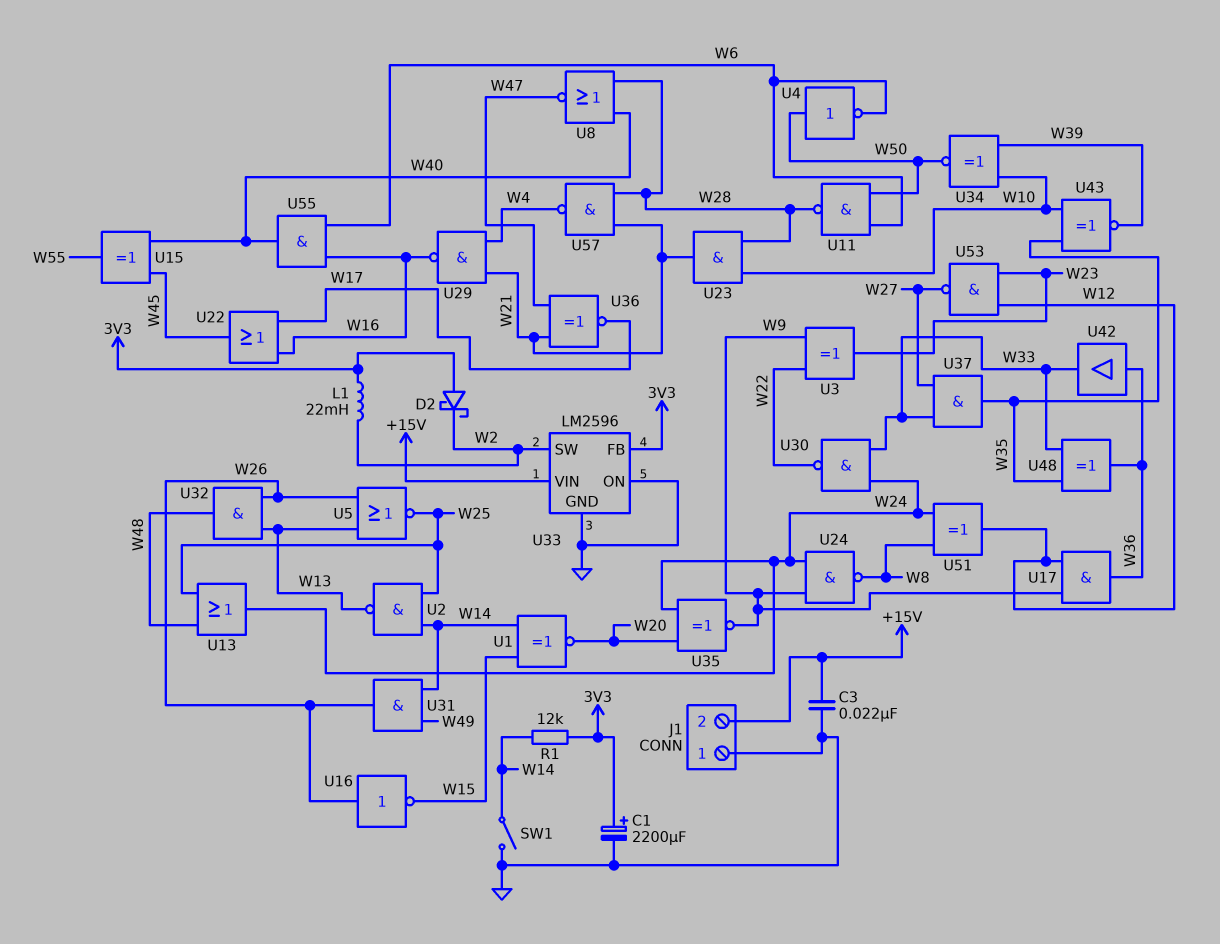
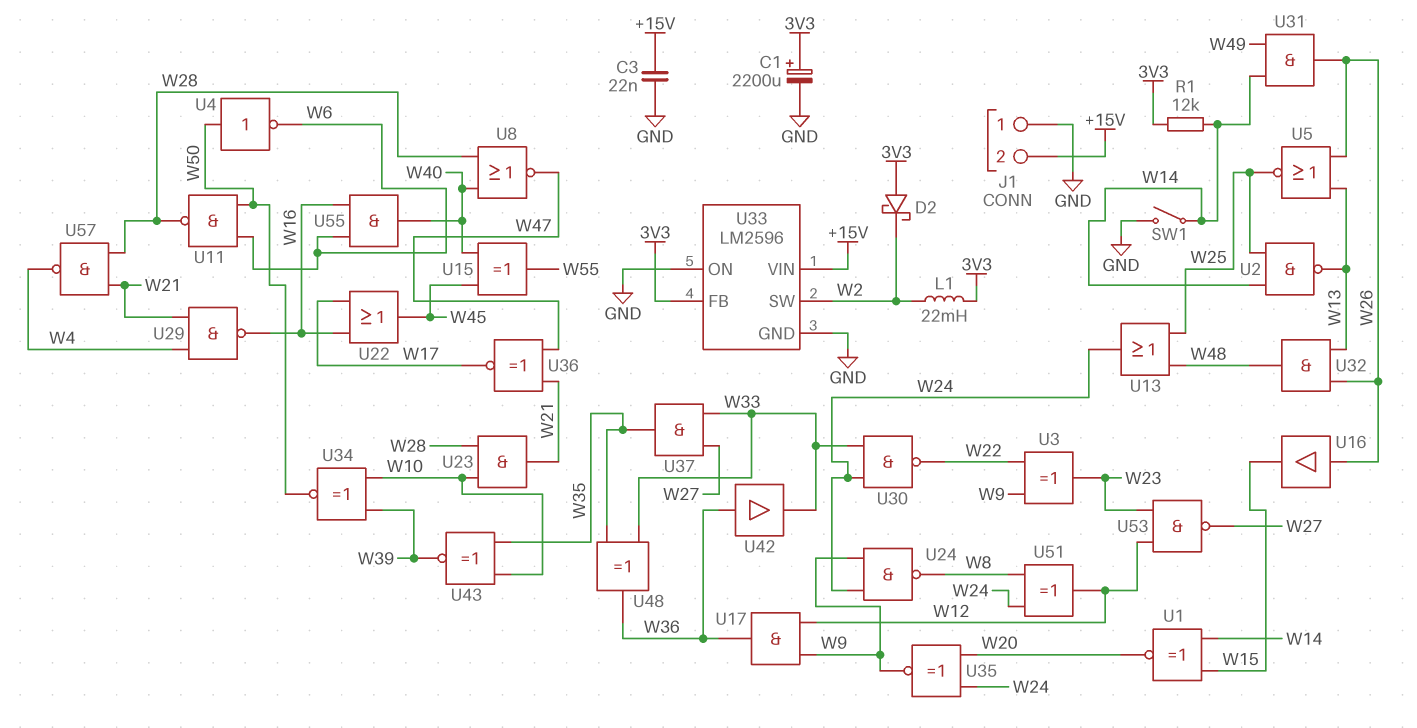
U16: NOT (in W26, out W15) -> buffer (in W26, out W15)

